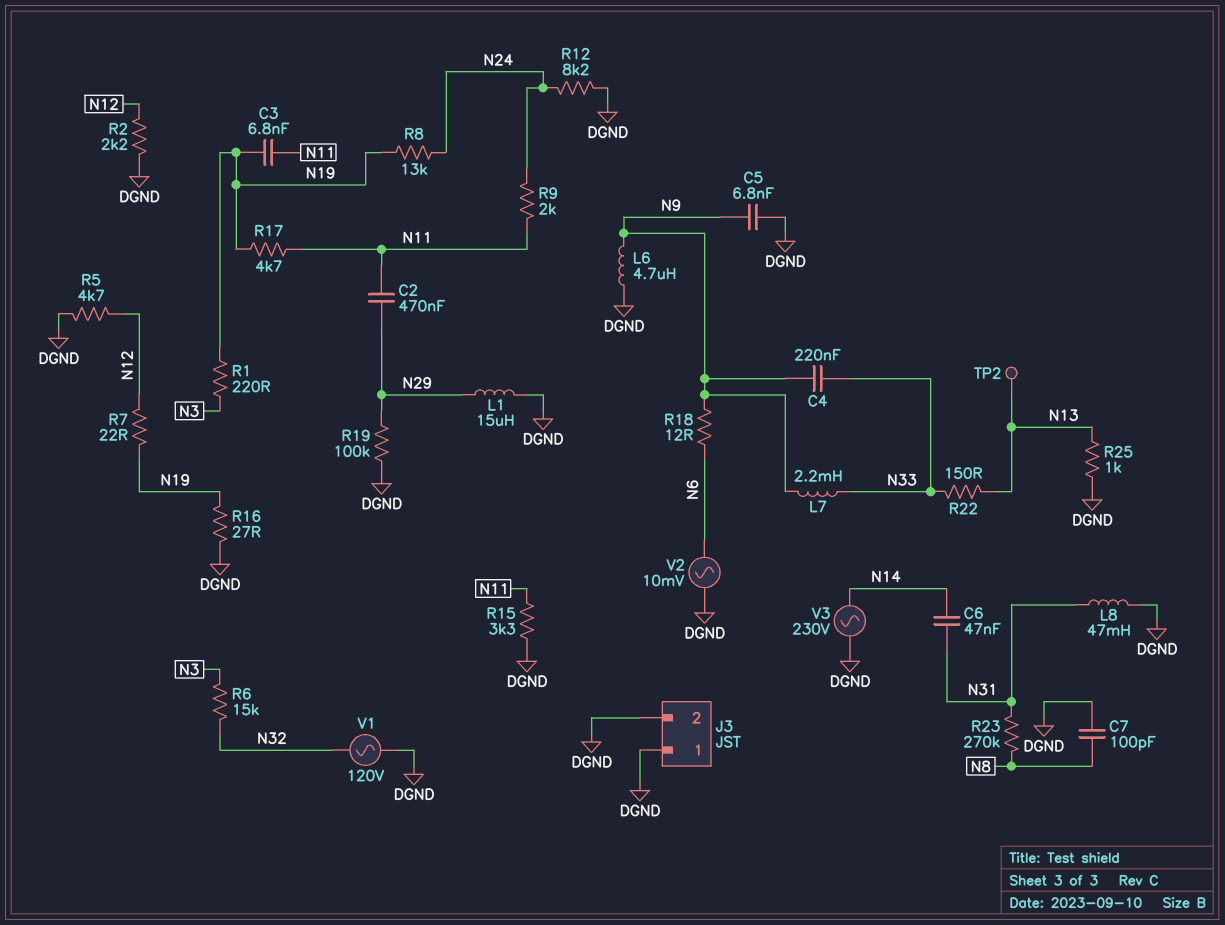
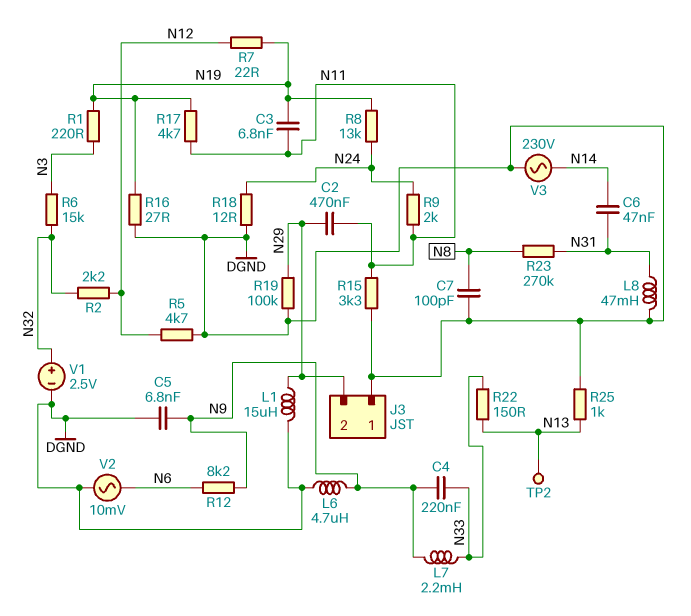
J3 pin 2: DGND -> N29
R2: 2.2k (DGND, N12) -> 2.2k (N12, N32)
R12: 8.2k (DGND, N24) -> 8.2k (N6, N9)
R18: 12 (N6, N9) -> 12 (DGND, N24)
V1: AC 120V (DGND, N32) -> 2.5V (plus N32, minus DGND)

